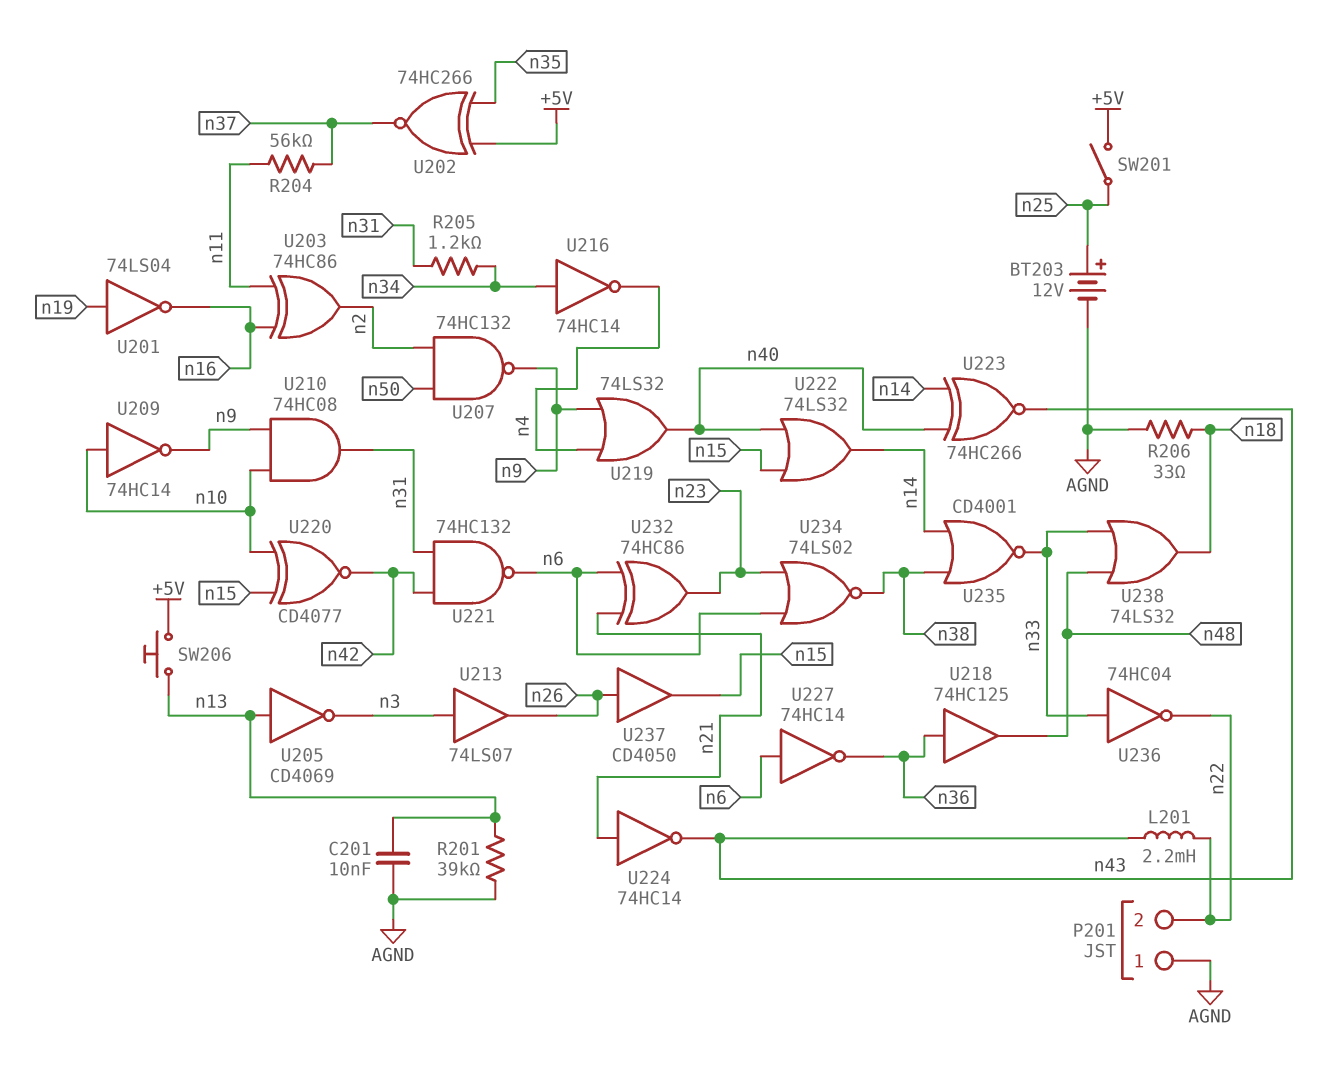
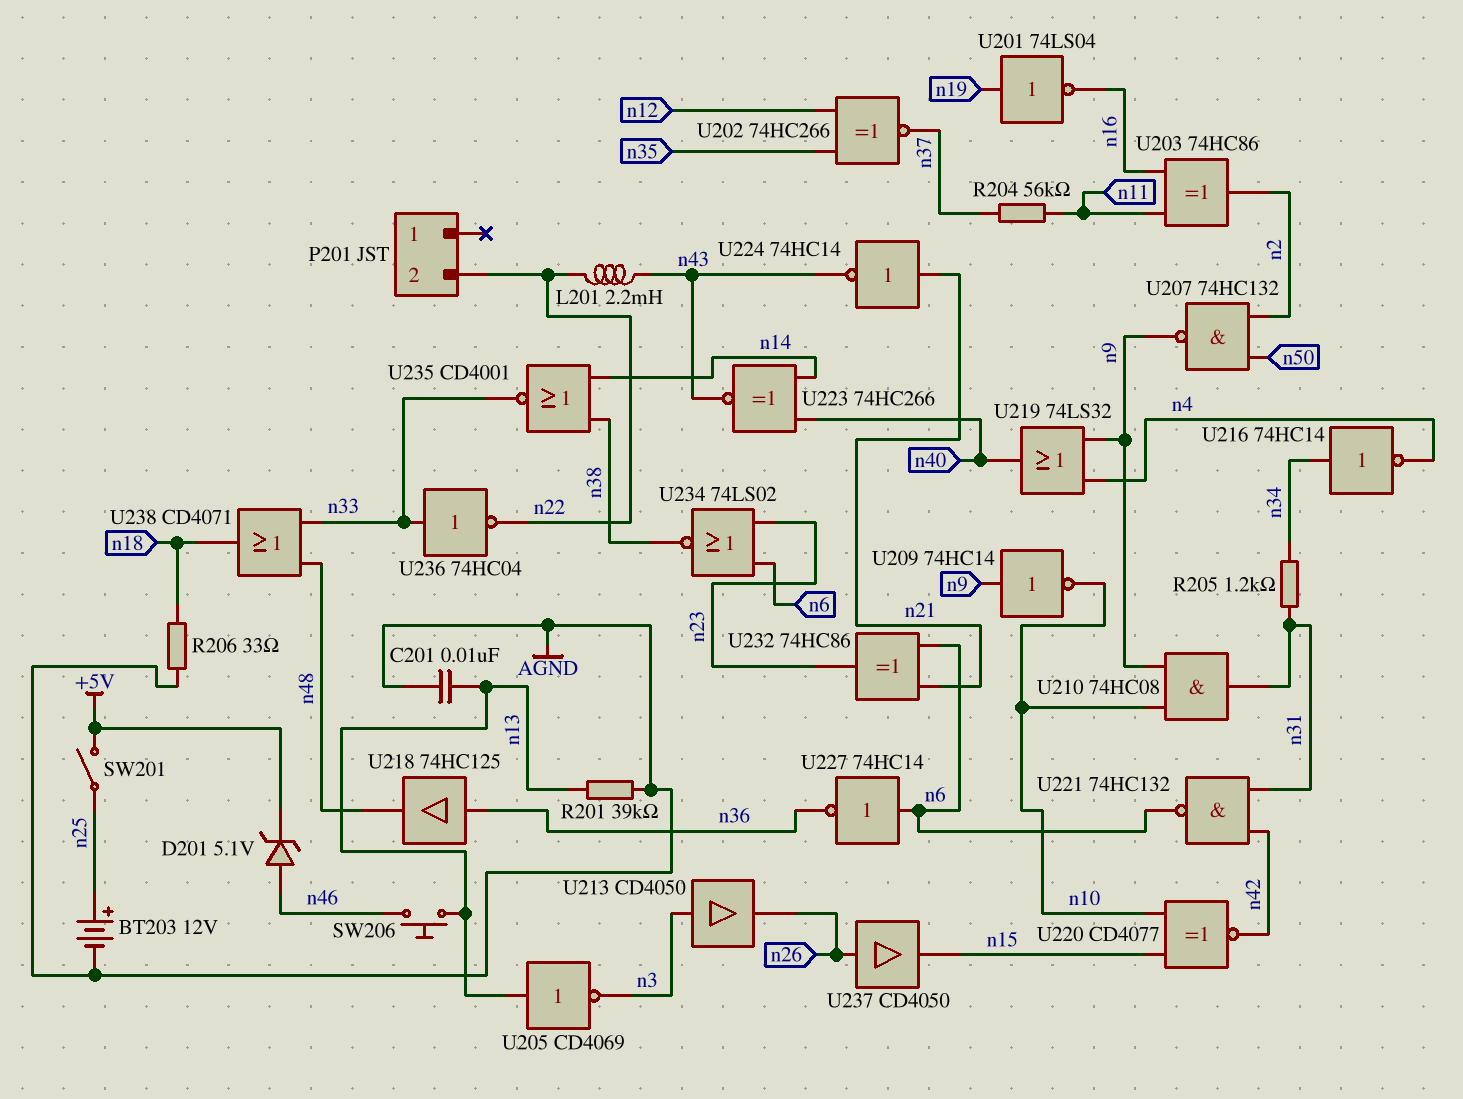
D201: none -> zener 5.1V (A n46, K +5V)
P201 pin 1: AGND -> none
SW206: button (+5V, n13) -> button (n13, n46)
U202: XNOR 74HC266 (in +5V, in n35, out n37) -> XNOR 74HC266 (in n12, in n35, out n37)
U209: NOT 74HC14 (in n10, out n9) -> NOT 74HC14 (in n9, out n10)
U213: buffer 74LS07 (in n3, out n26) -> buffer CD4050 (in n3, out n26)
U222: OR 74LS32 (in n15, in n40, out n14) -> none
U238: OR 74LS32 (in n33, in n48, out n18) -> OR CD4071 (in n33, in n48, out n18)

